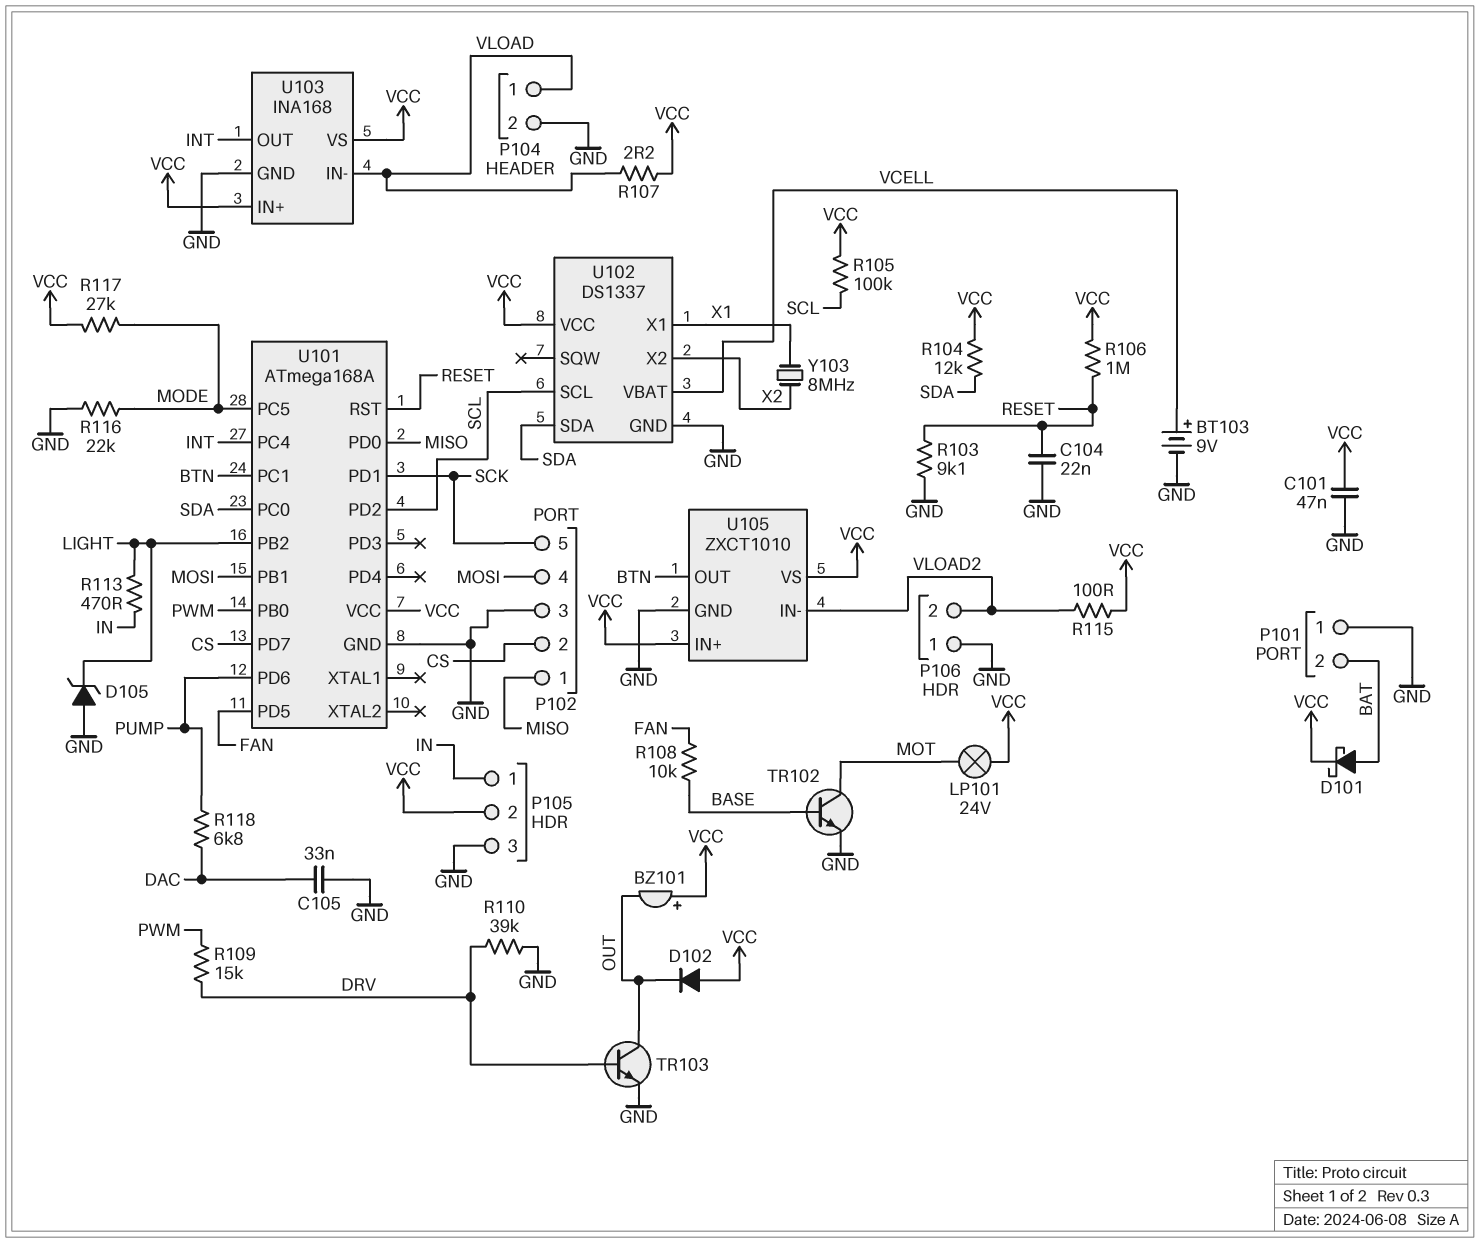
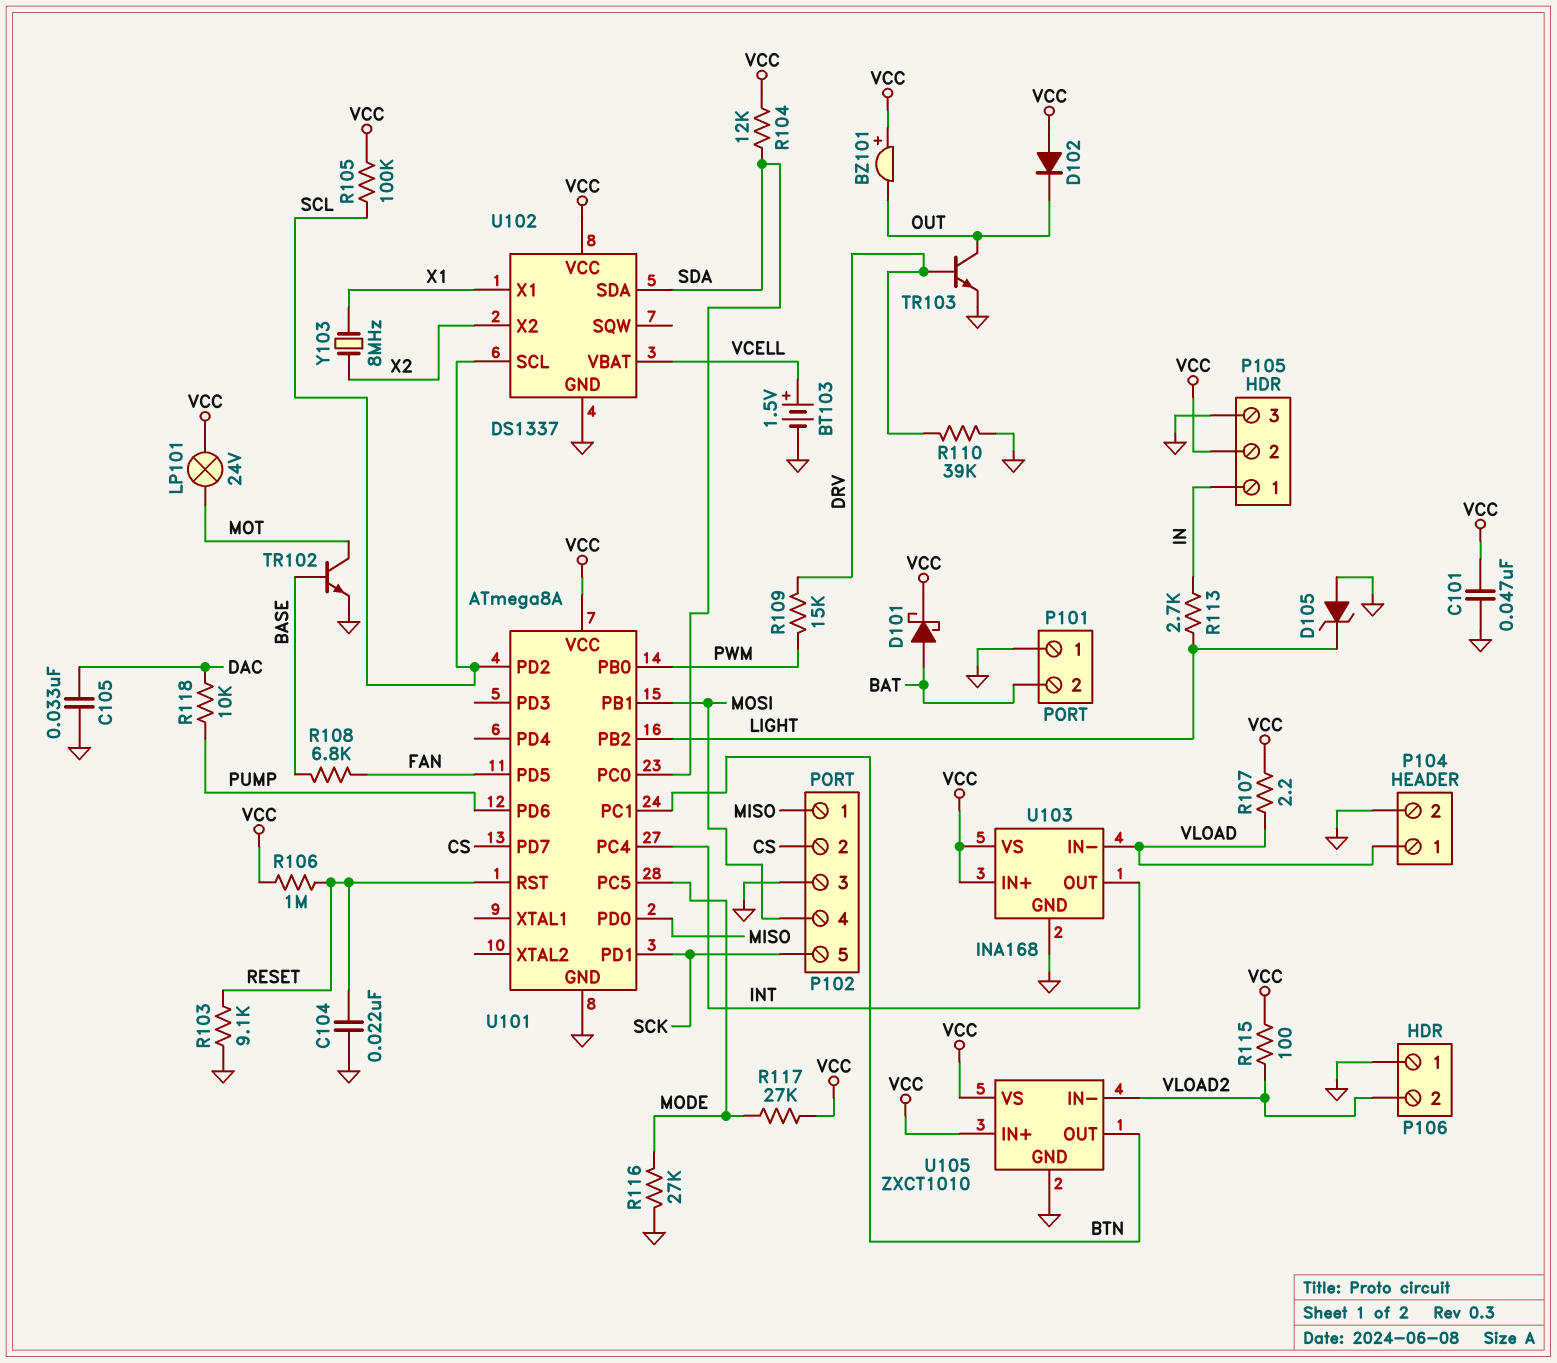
BT103: 9V (plus VCELL, minus GND) -> 1.5V (plus VCELL, minus GND)
R108: 10k (BASE, FAN) -> 6.8k (BASE, FAN)
R113: 470 (IN, LIGHT) -> 2.7k (IN, LIGHT)
R116: 22k (GND, MODE) -> 27k (GND, MODE)
R118: 6.8k (DAC, PUMP) -> 10k (DAC, PUMP)
U101: ATmega168A -> ATmega8A

